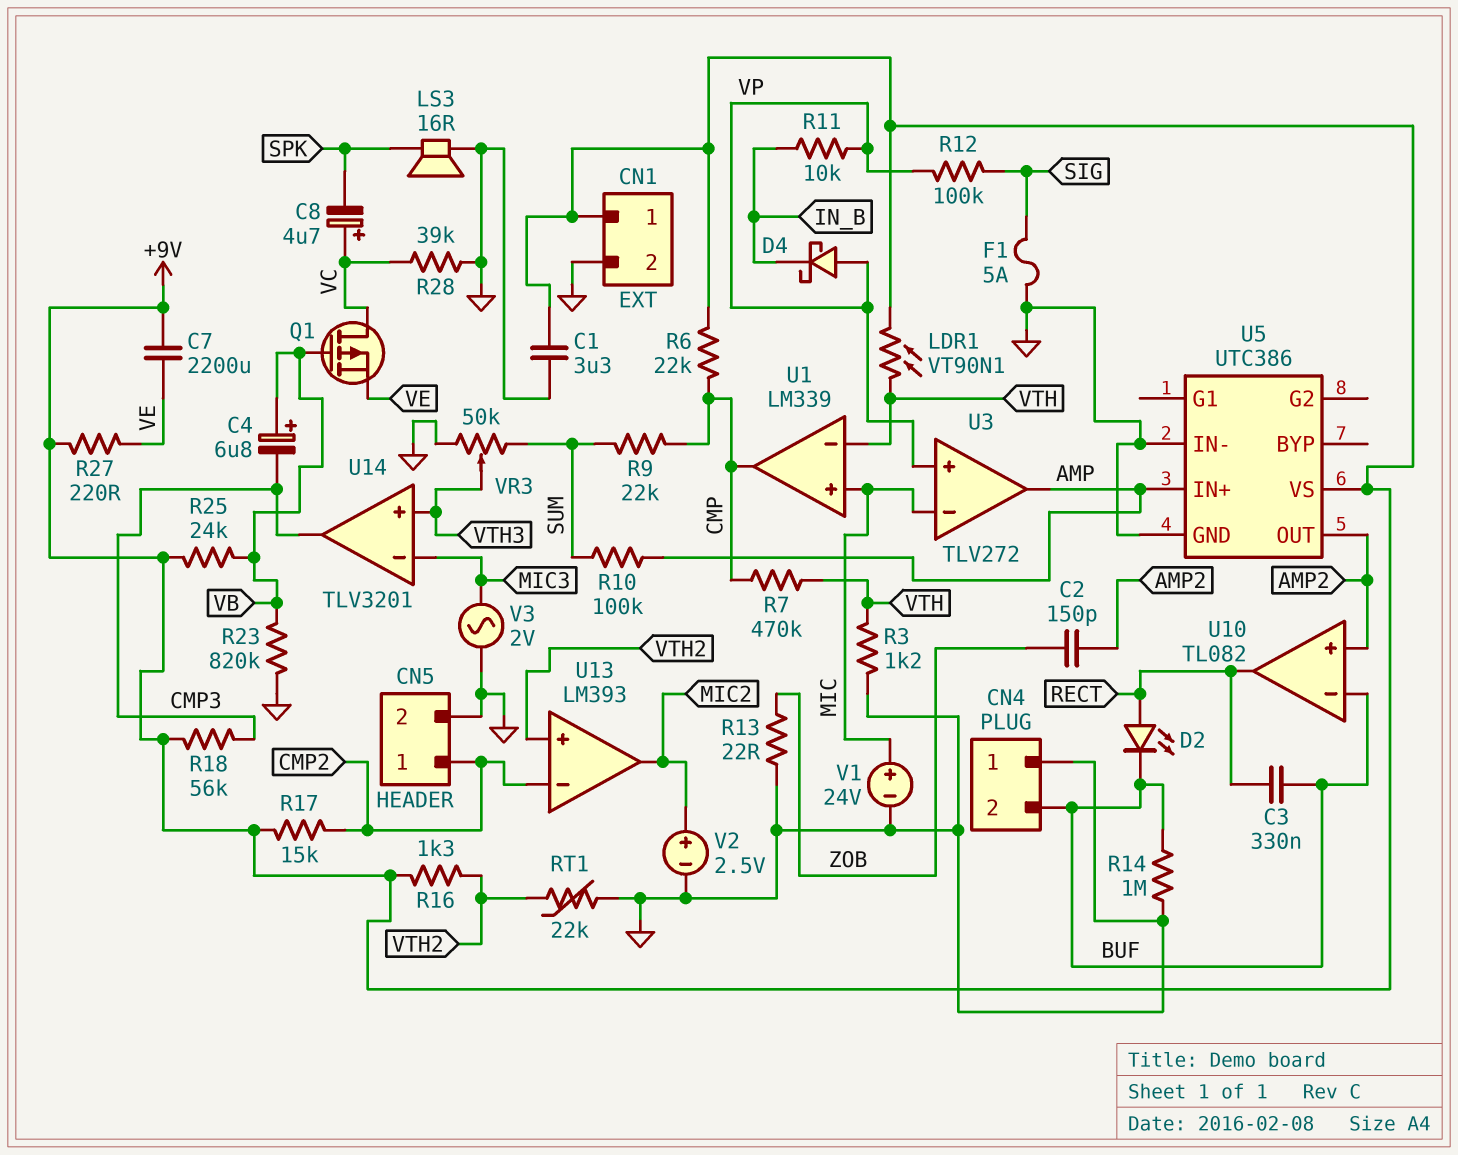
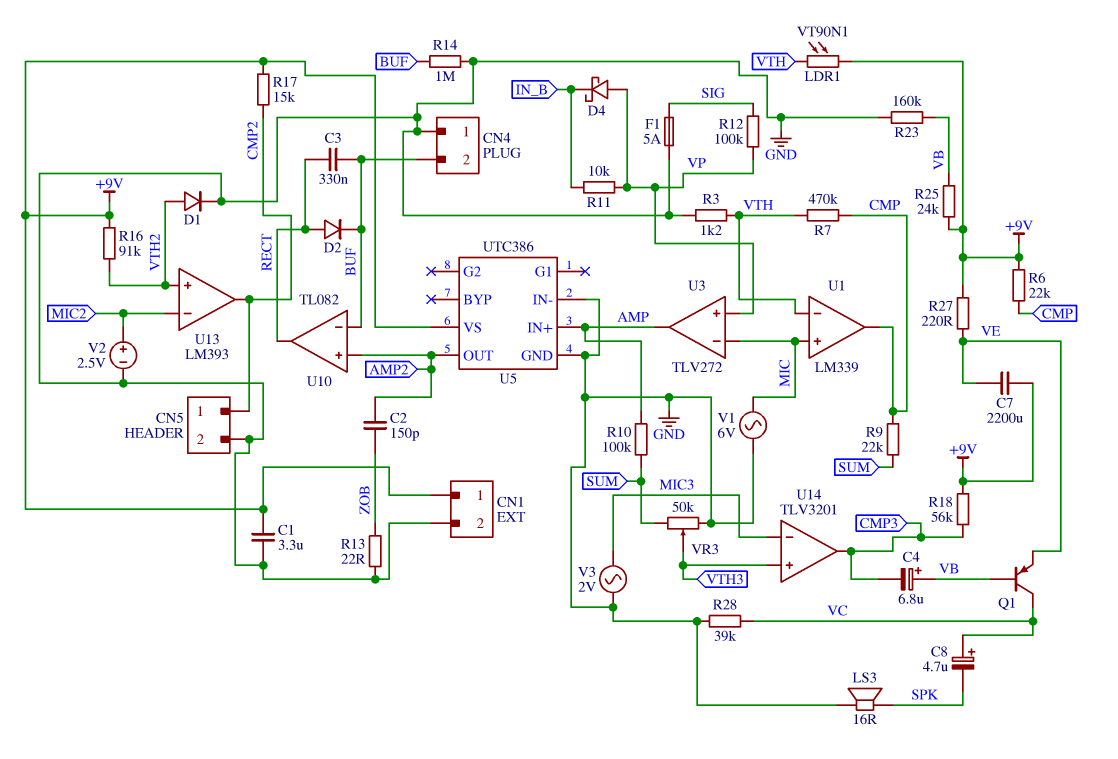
D1: none -> diode (A VTH2, K GND)
D2: LED (A RECT, K BUF) -> diode (A RECT, K BUF)
Q1: PMOS (G VB, D VC, S VE) -> PNP (B VB, C VC, E VE)
R16: 1.3k (+9V, VTH2) -> 91k (+9V, VTH2)
R23: 820k (GND, VB) -> 160k (GND, VB)
RT1: 22k (GND, VTH2) -> none
U13 pin in-: CMP2 -> MIC2
U13 pin out: MIC2 -> CMP2
V1: 24V (plus MIC, minus GND) -> AC 6V (GND, MIC)

